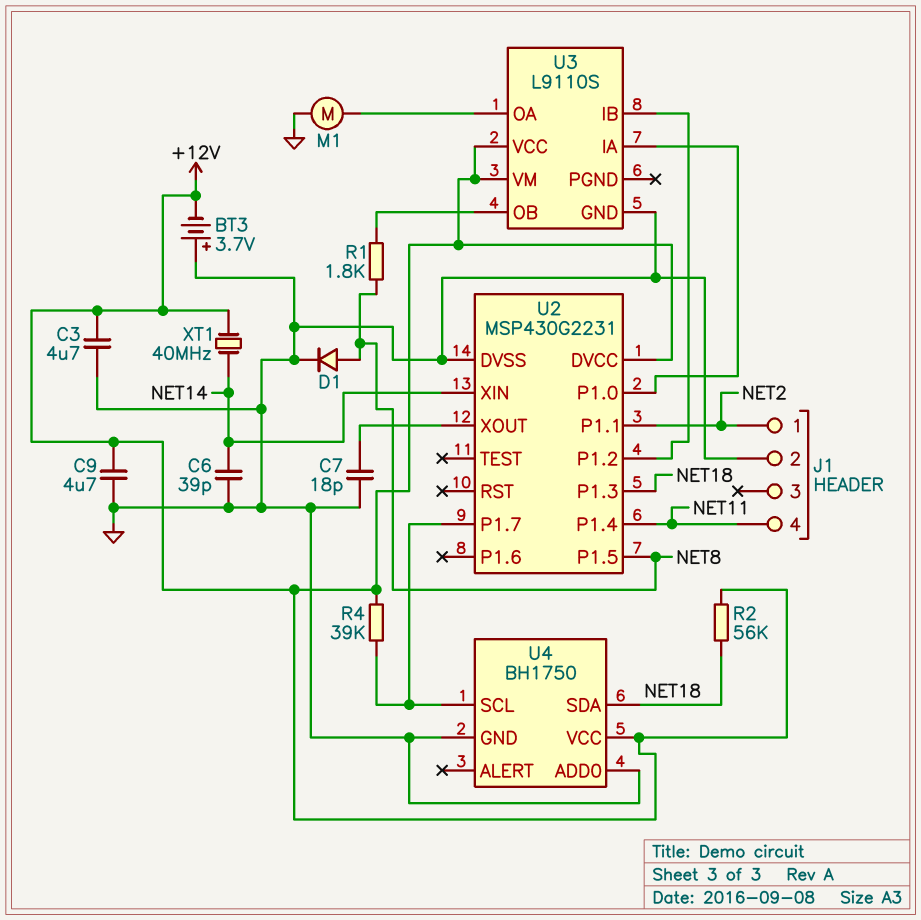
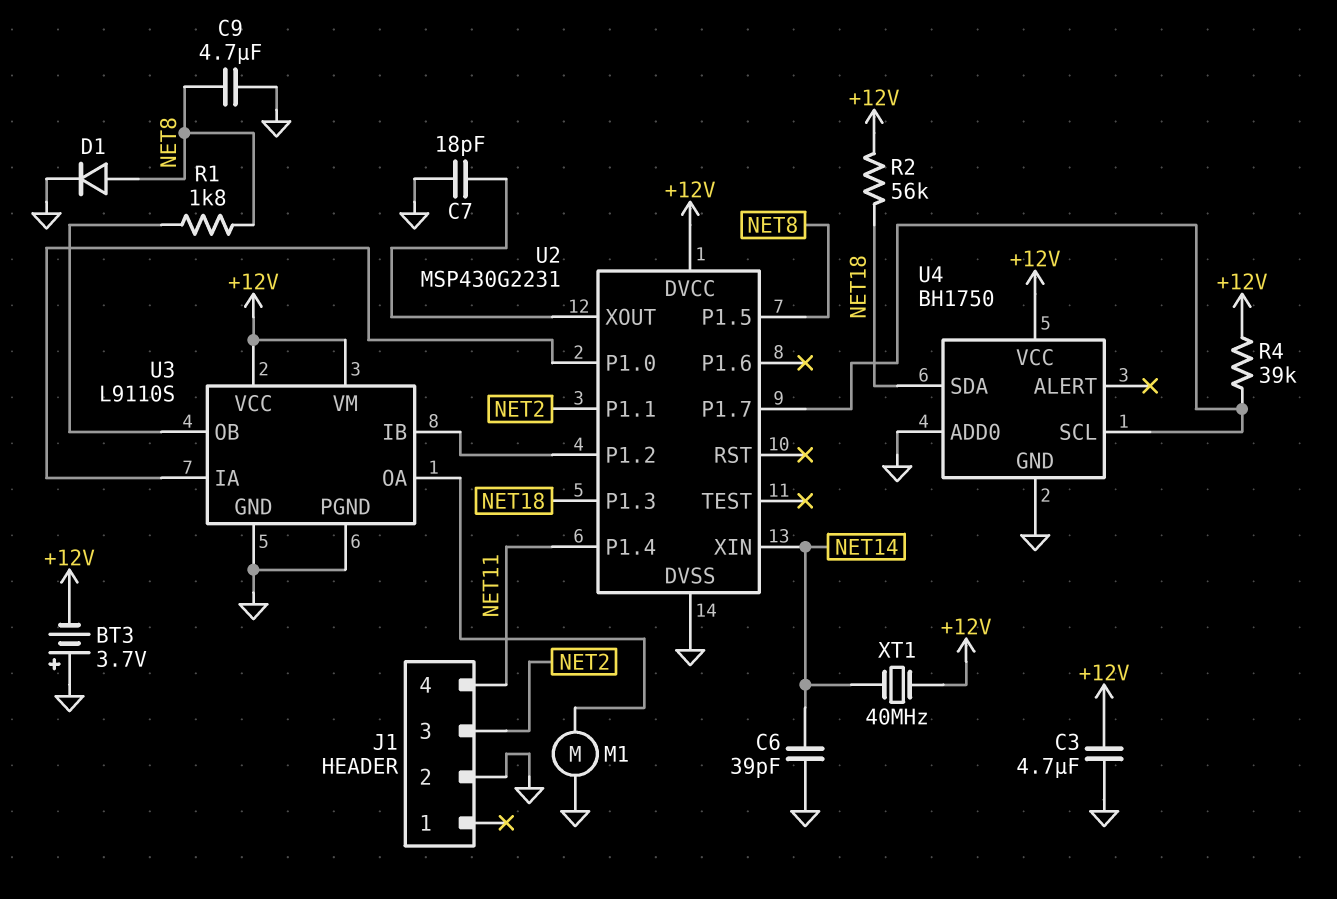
C9: 4.7uF (+12V, GND) -> 4.7uF (GND, NET8)
J1 pin 1: NET2 -> none
J1 pin 3: none -> NET2
U3 pin PGND: none -> GND

